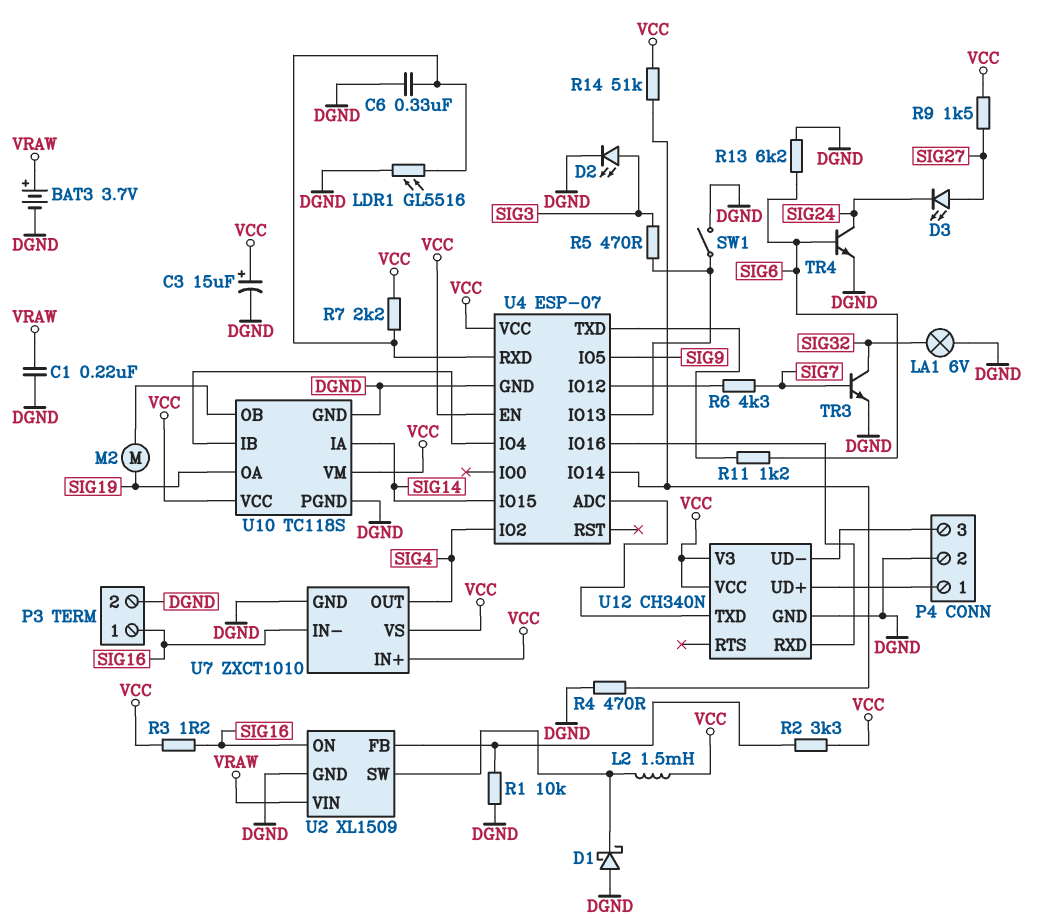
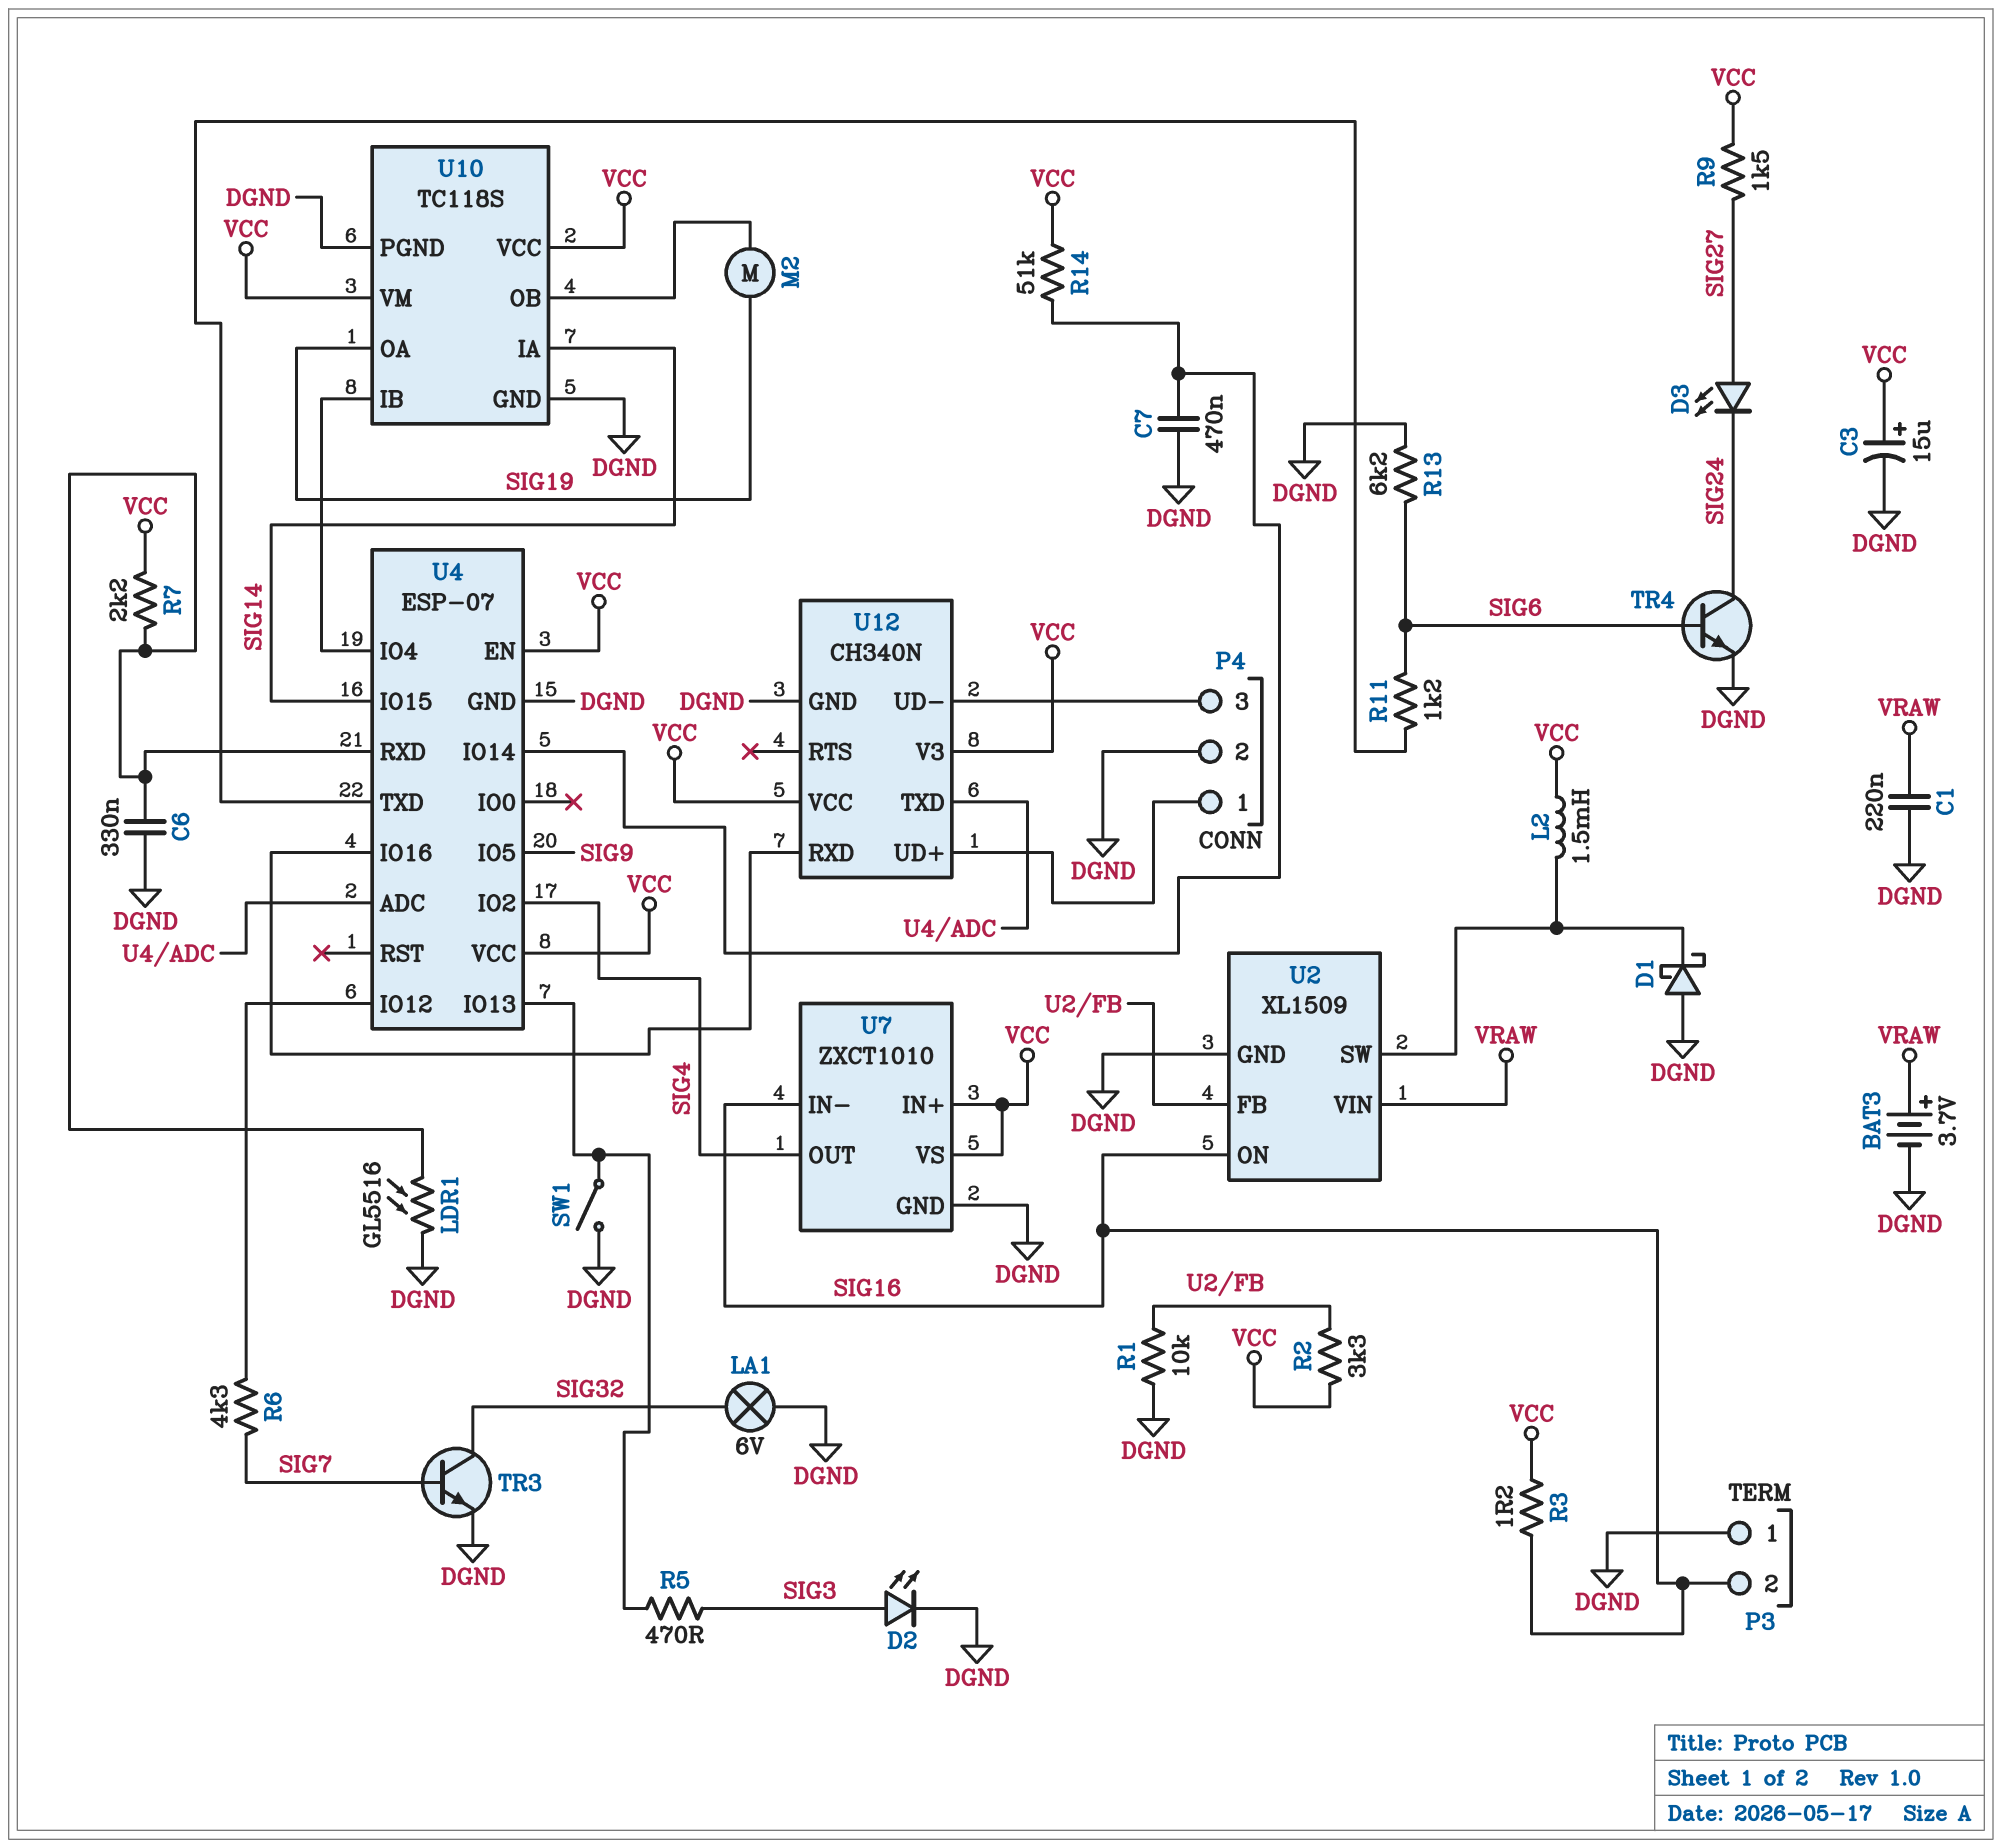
C7: none -> 470nF (DGND, U4/IO14)
P3 pin 1: SIG16 -> DGND
P3 pin 2: DGND -> SIG16
R4: 470 (DGND, U4/IO14) -> none

